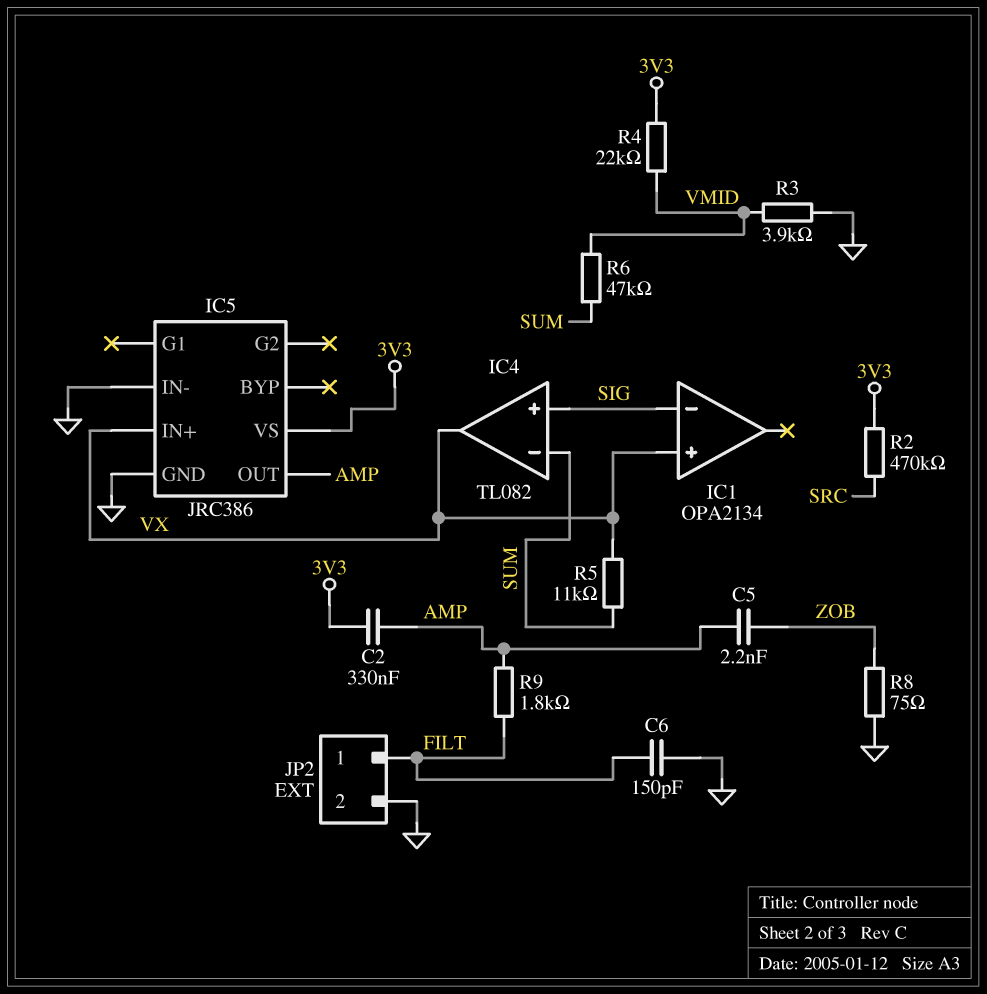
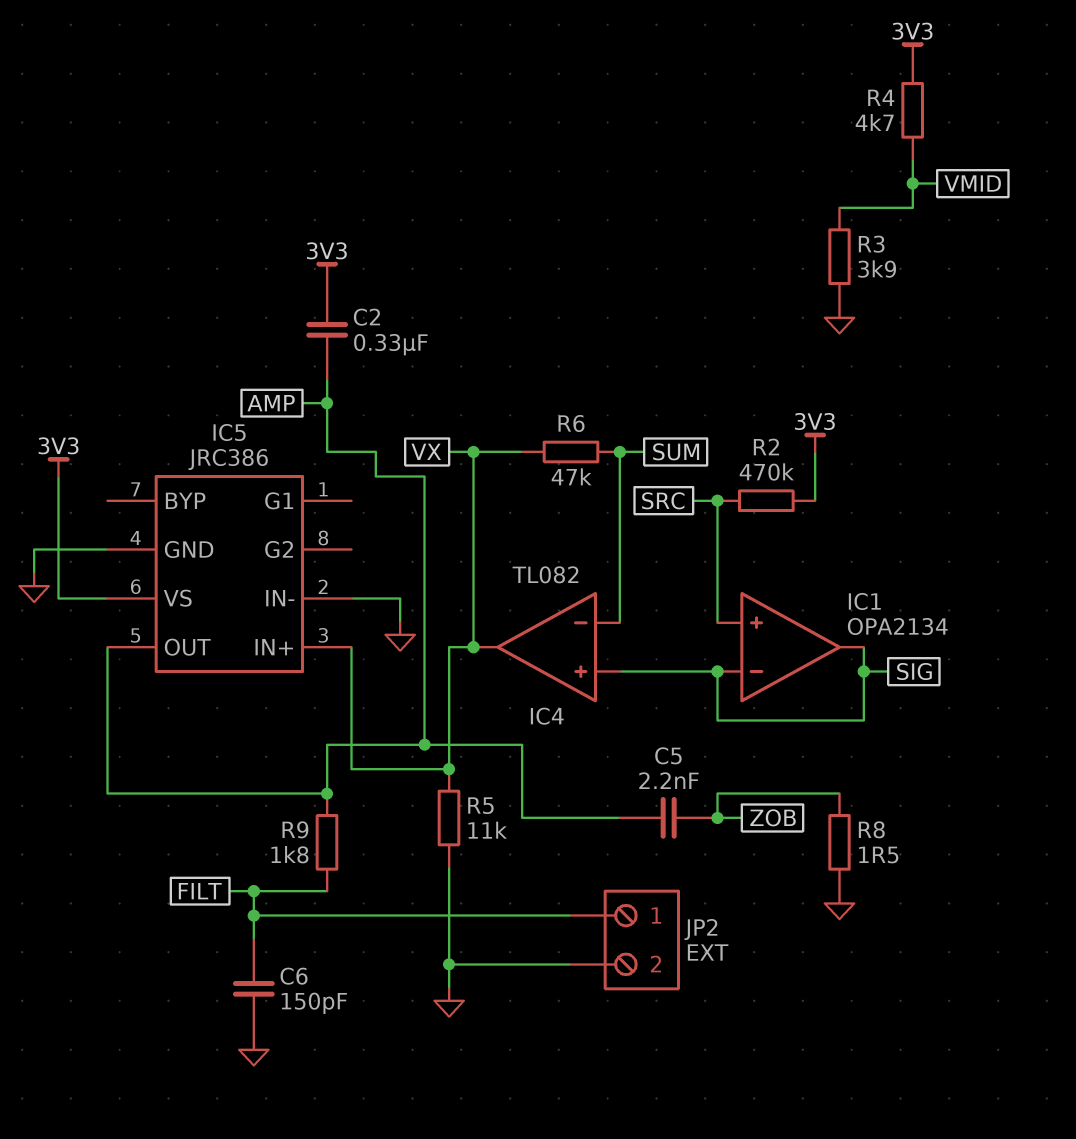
IC1 pin in+: VX -> SRC
IC1 pin out: none -> SIG
R4: 22k (3V3, VMID) -> 4.7k (3V3, VMID)
R5: 11k (SUM, VX) -> 11k (GND, VX)
R6: 47k (SUM, VMID) -> 47k (SUM, VX)
R8: 75 (GND, ZOB) -> 1.5 (GND, ZOB)

